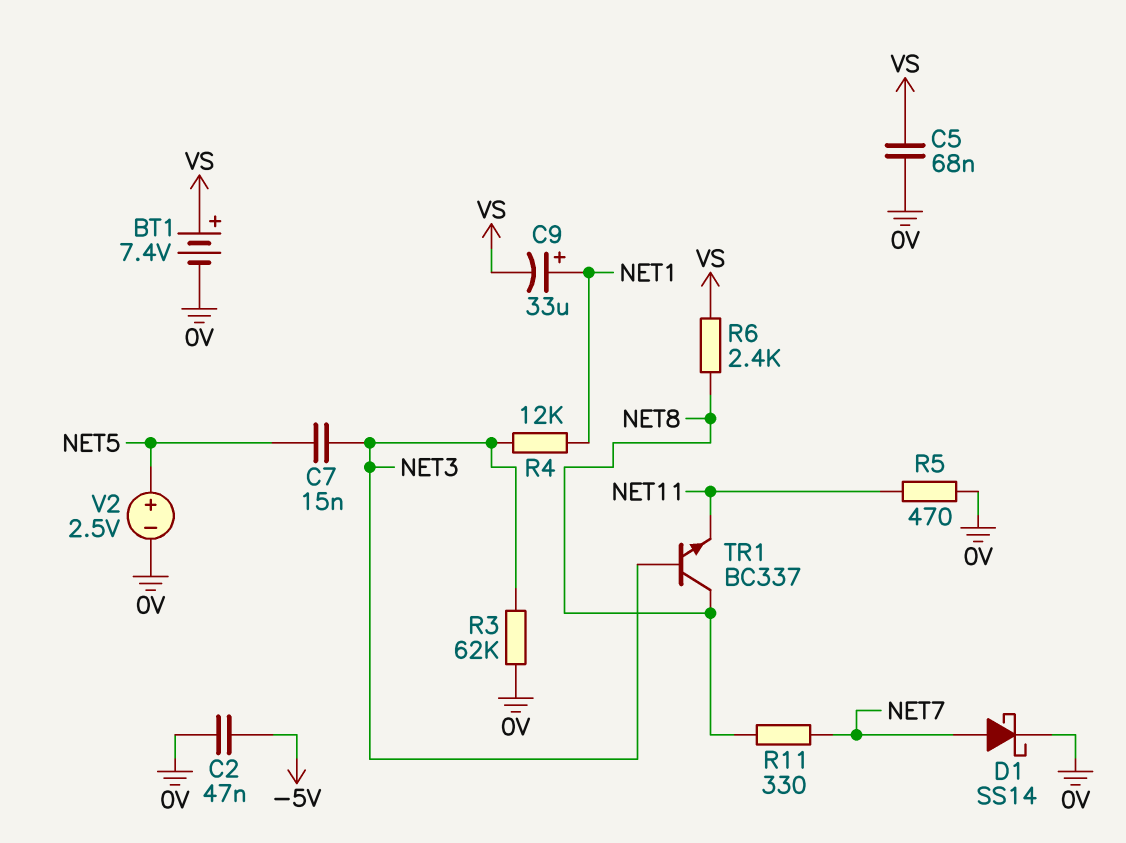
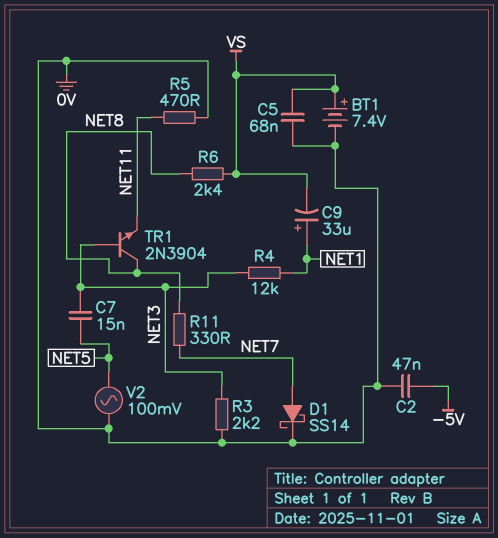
R3: 62k (0V, NET3) -> 2.2k (0V, NET3)
TR1: NPN BC337 (B NET3, C NET8, E NET11) -> NPN 2N3904 (B NET3, C NET8, E NET11)
V2: 2.5V (plus NET5, minus 0V) -> AC 100mV (0V, NET5)

